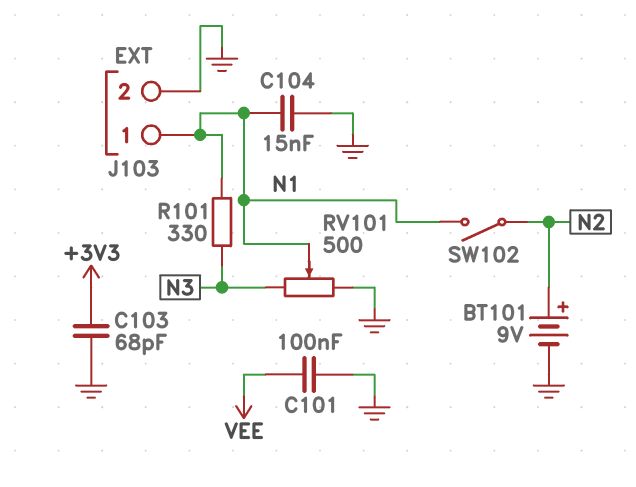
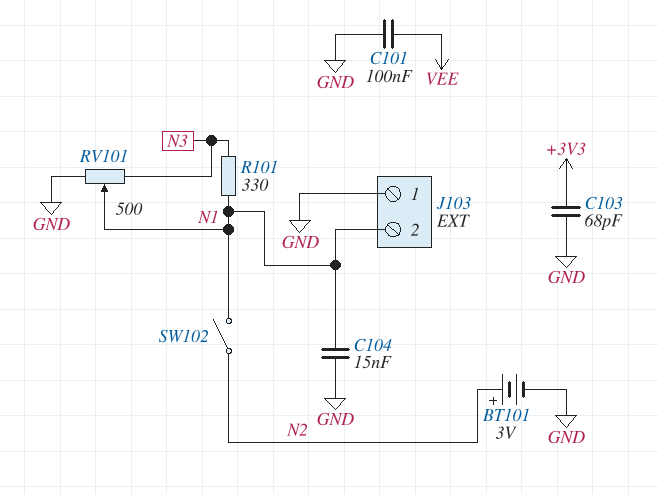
BT101: 9V (plus N2, minus GND) -> 3V (plus N2, minus GND)
J103 pin 1: N1 -> GND
J103 pin 2: GND -> N1

